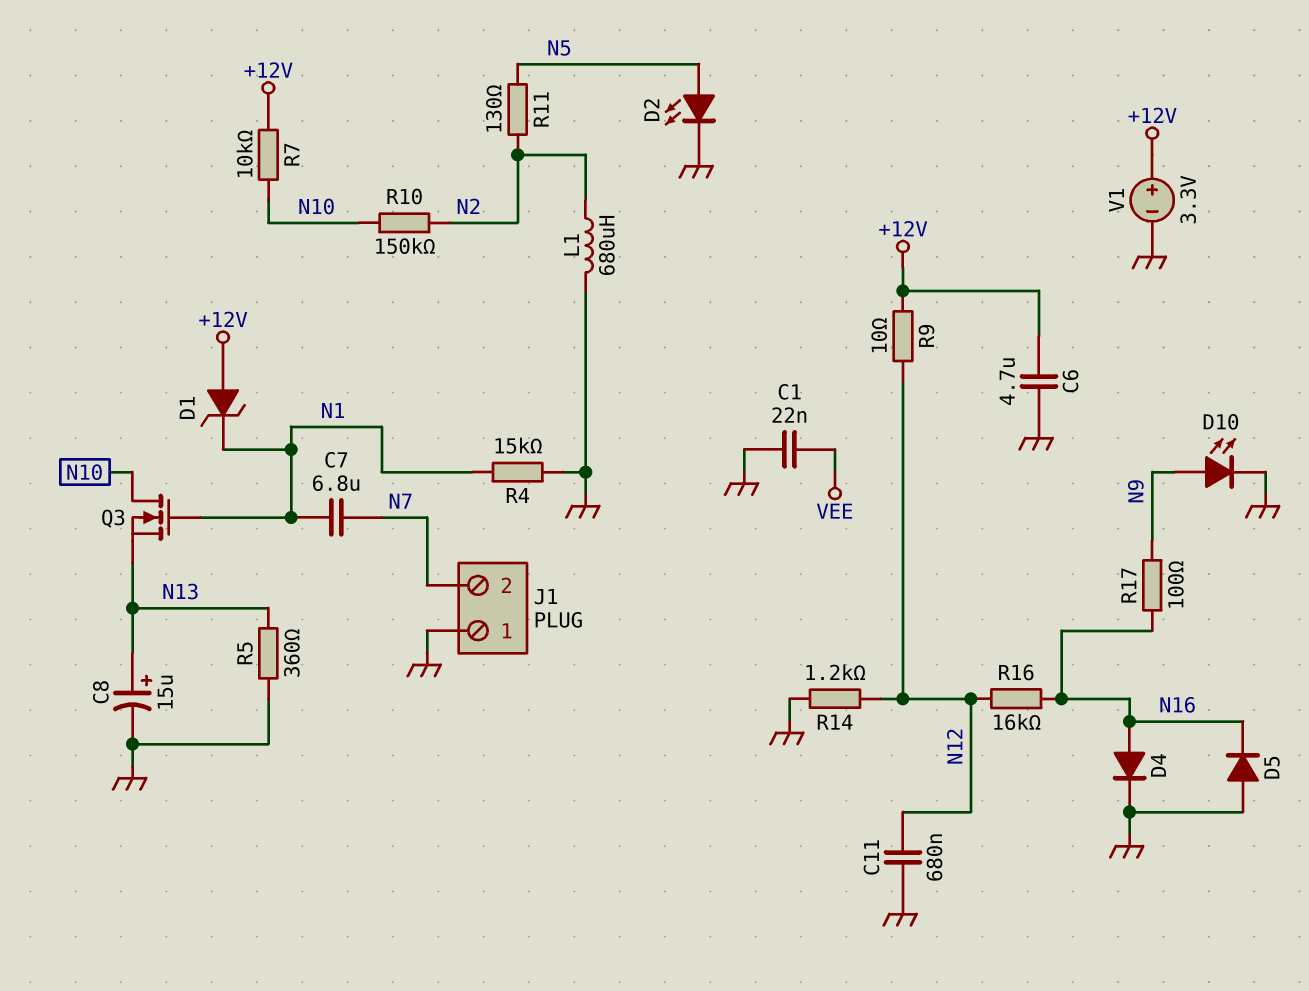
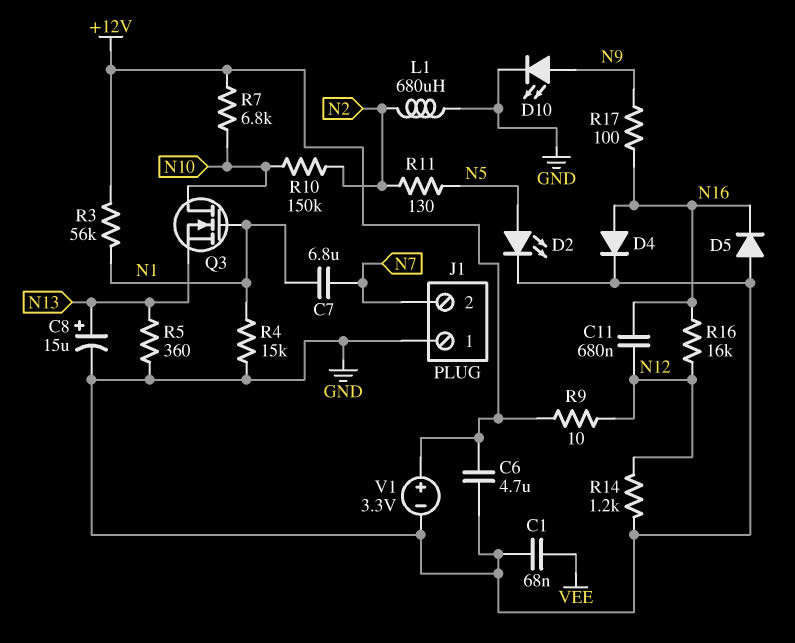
C1: 22nF (GND, VEE) -> 68nF (GND, VEE)
C11: 680nF (GND, N12) -> 680nF (N12, N16)
D1: zener (A +12V, K N1) -> none
R3: none -> 56k (+12V, N1)
R7: 10k (+12V, N10) -> 6.8k (+12V, N10)

